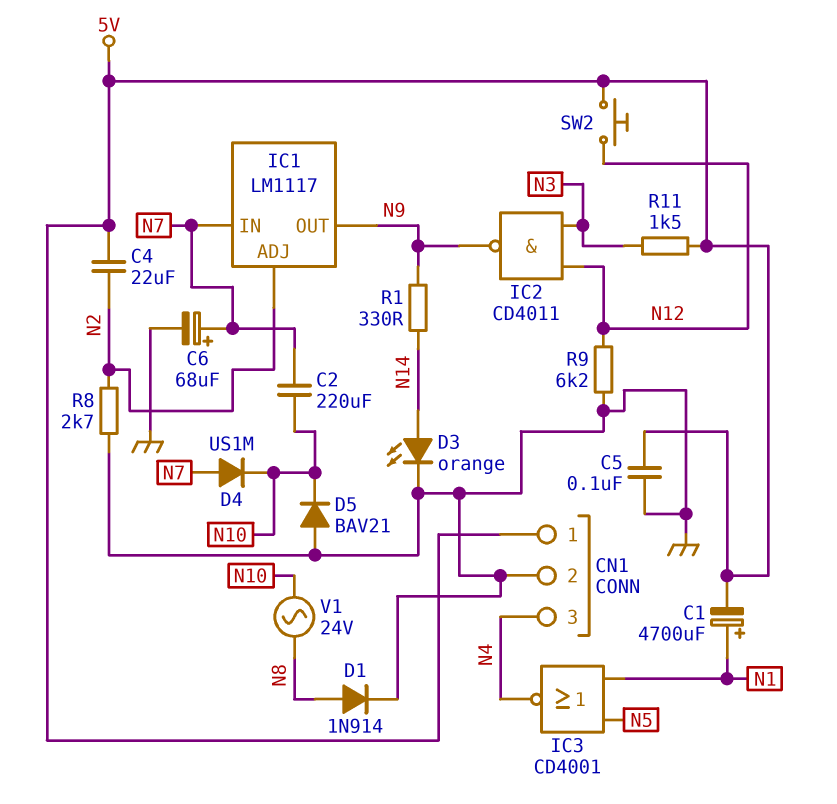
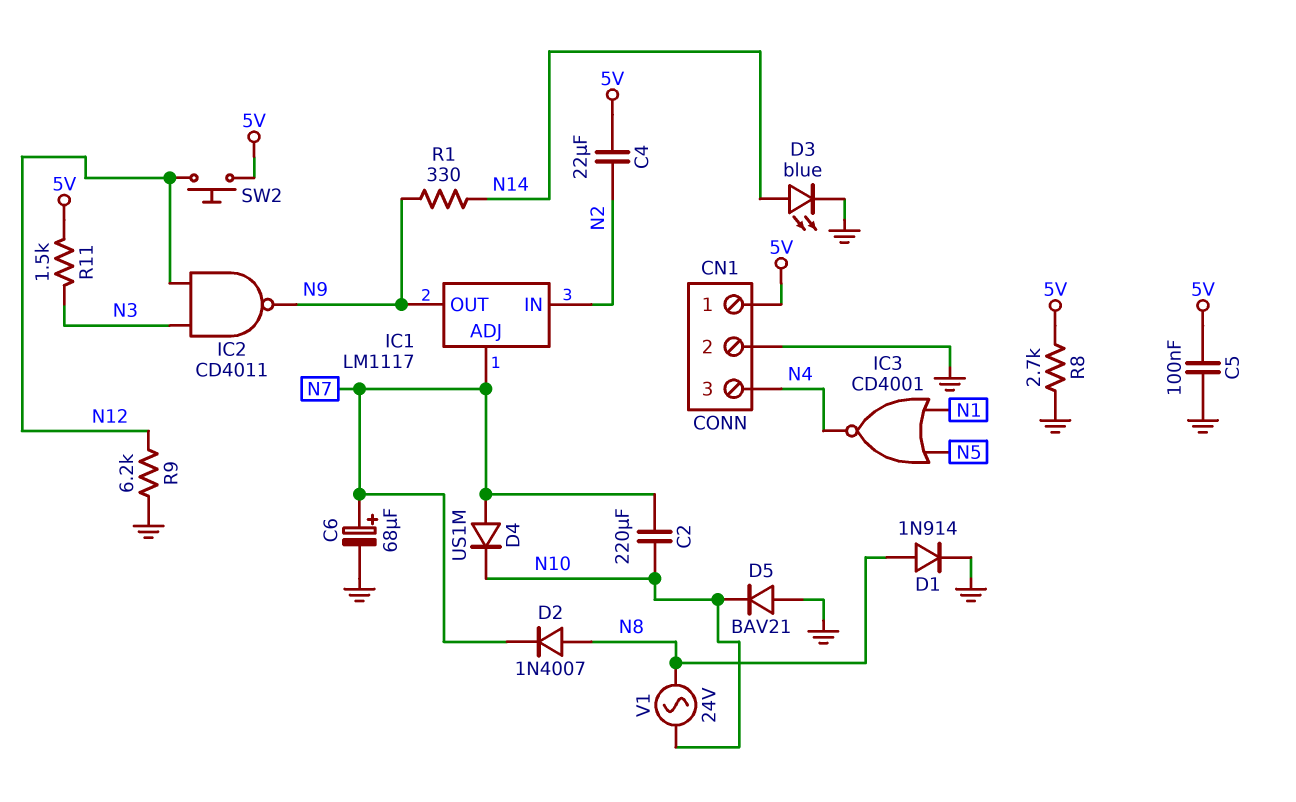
C1: 4700uF (plus N1, minus 5V) -> none
D2: none -> diode 1N4007 (A N8, K N7)
D3: LED orange (A N14, K GND) -> LED blue (A N14, K GND)
IC1 pin ADJ: N2 -> N7
IC1 pin IN: N7 -> N2
R8: 2.7k (GND, N2) -> 2.7k (5V, GND)

